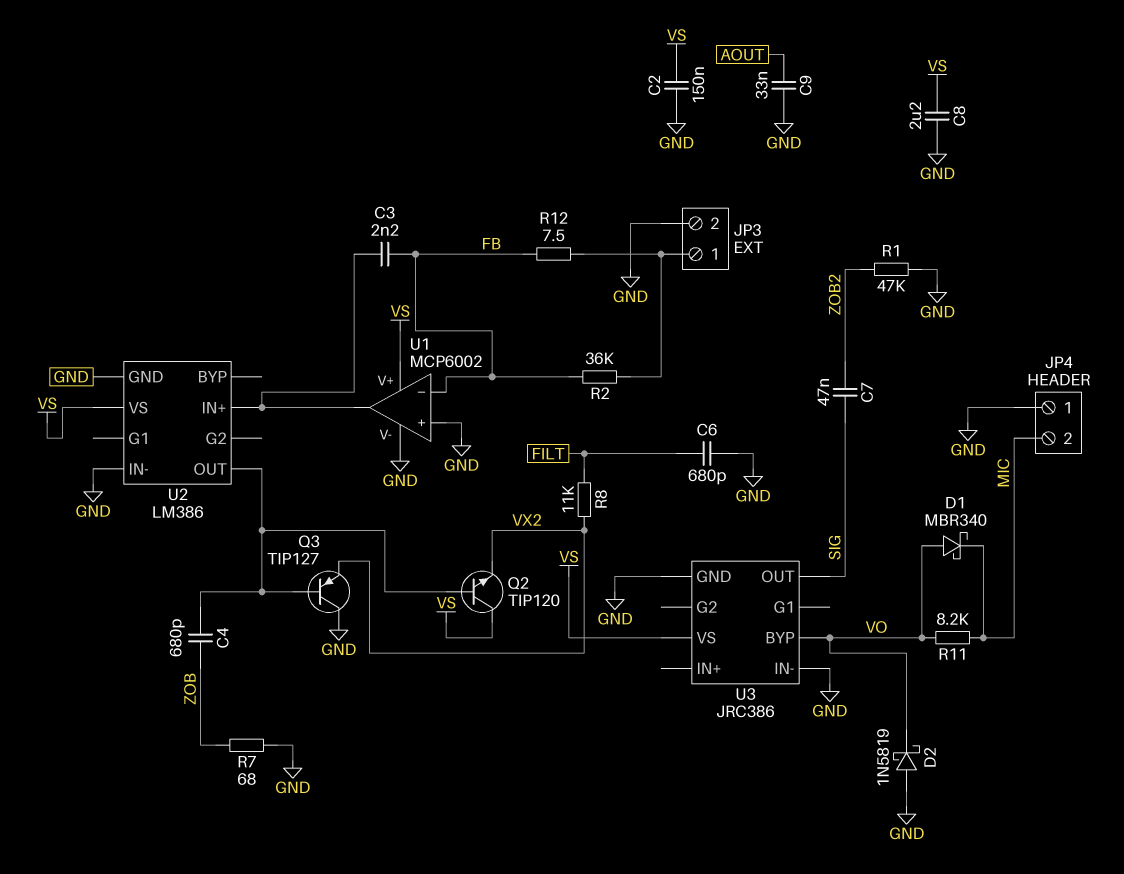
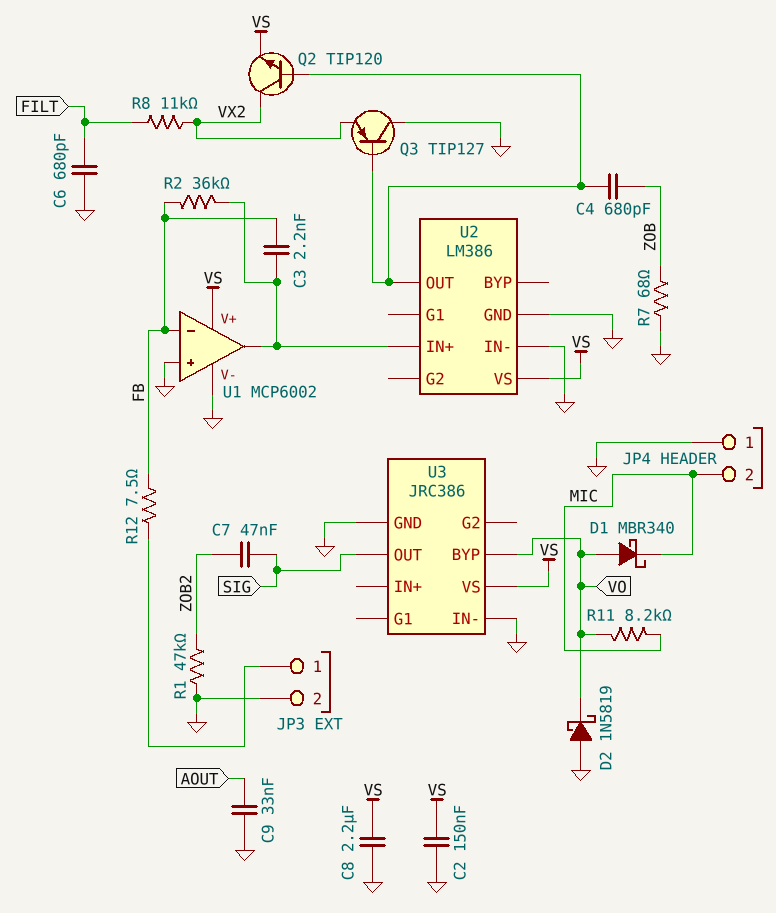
Q2: NPN TIP120 (B U2/OUT, C VS, E VX2) -> NPN TIP120 (B U2/OUT, C VX2, E VS)
R2: 36k (FB, JP3/1) -> 36k (FB, U1/out)

